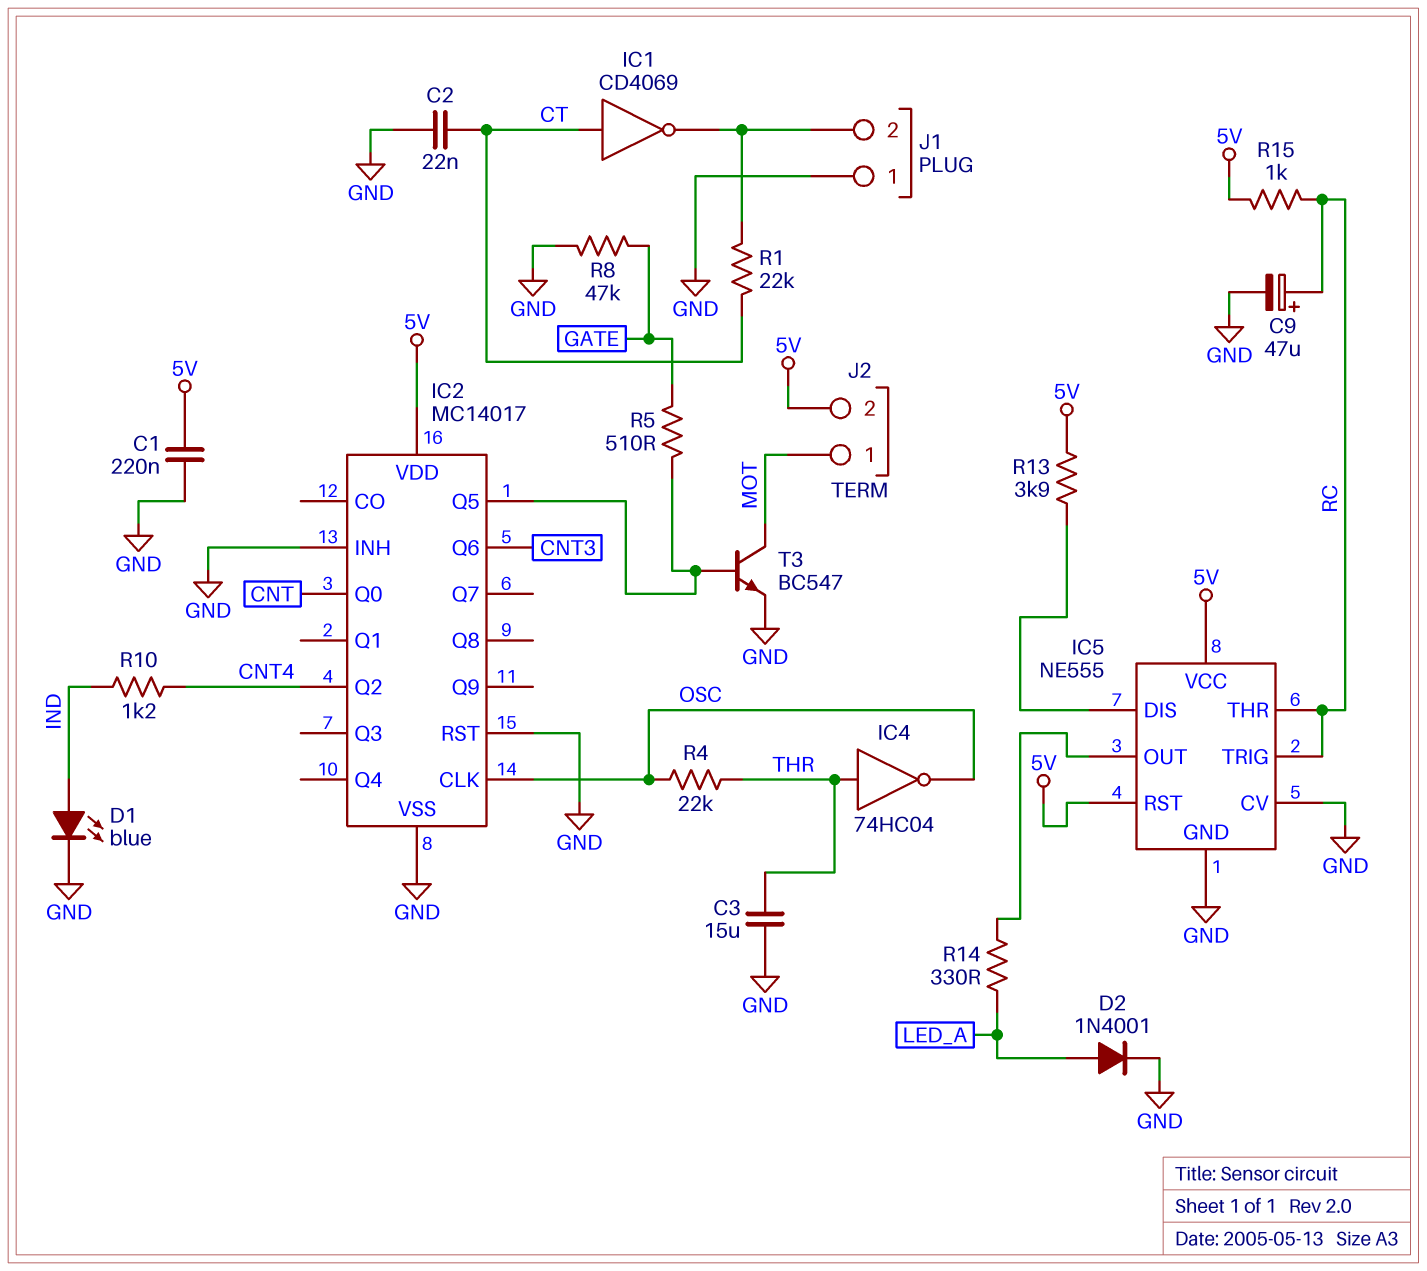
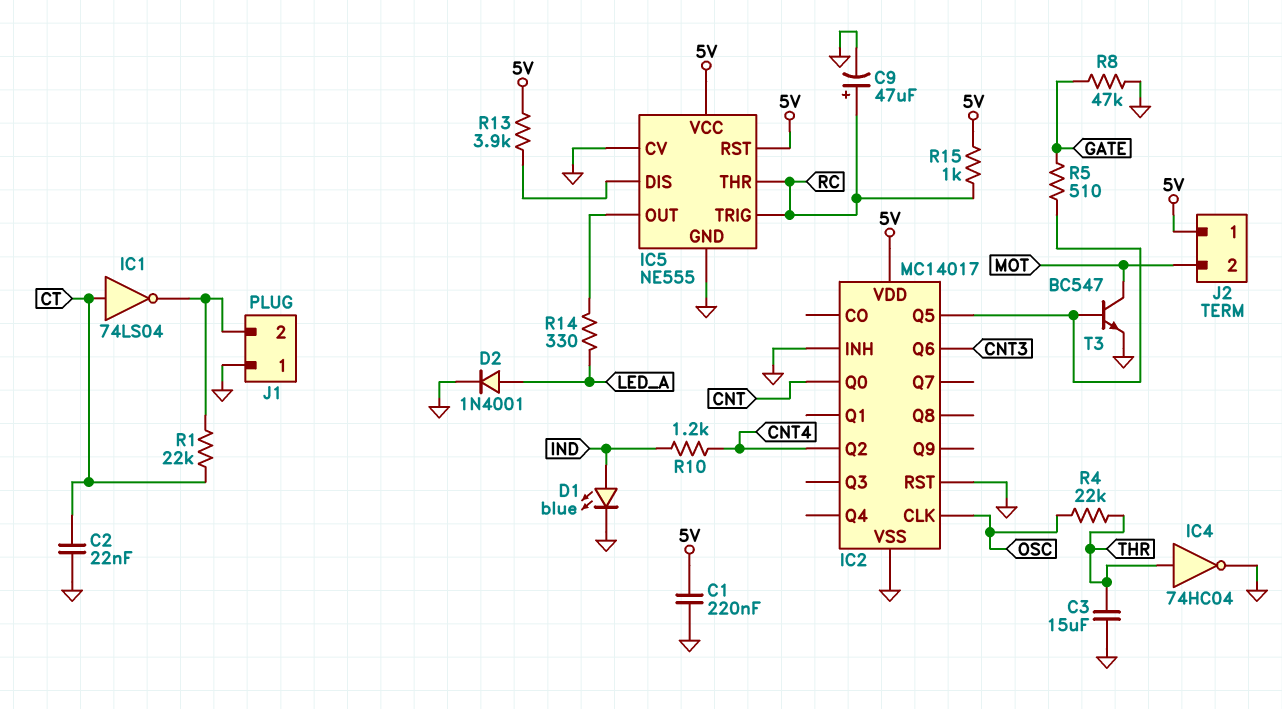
IC1: NOT CD4069 (in CT, out J1/2) -> NOT 74LS04 (in CT, out J1/2)
IC4: NOT 74HC04 (in THR, out OSC) -> NOT 74HC04 (in THR, out GND)
J2 pin 1: MOT -> 5V
J2 pin 2: 5V -> MOT

